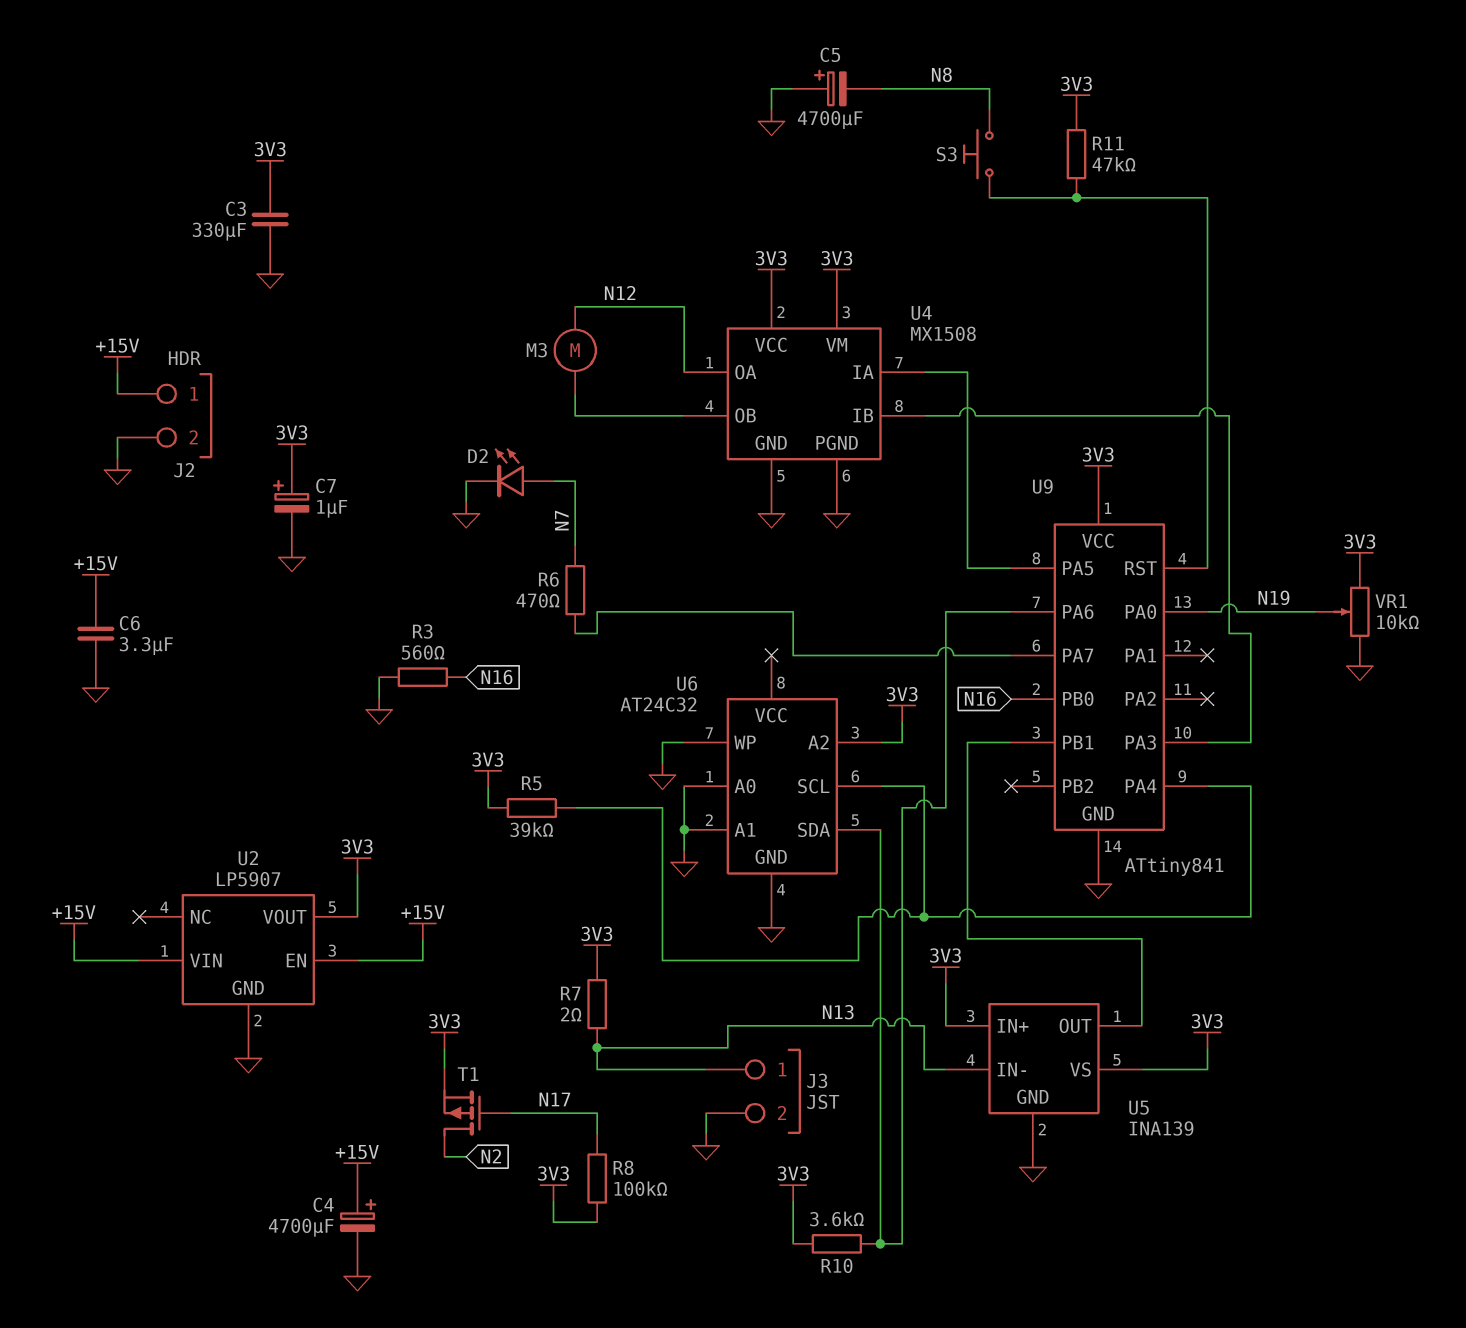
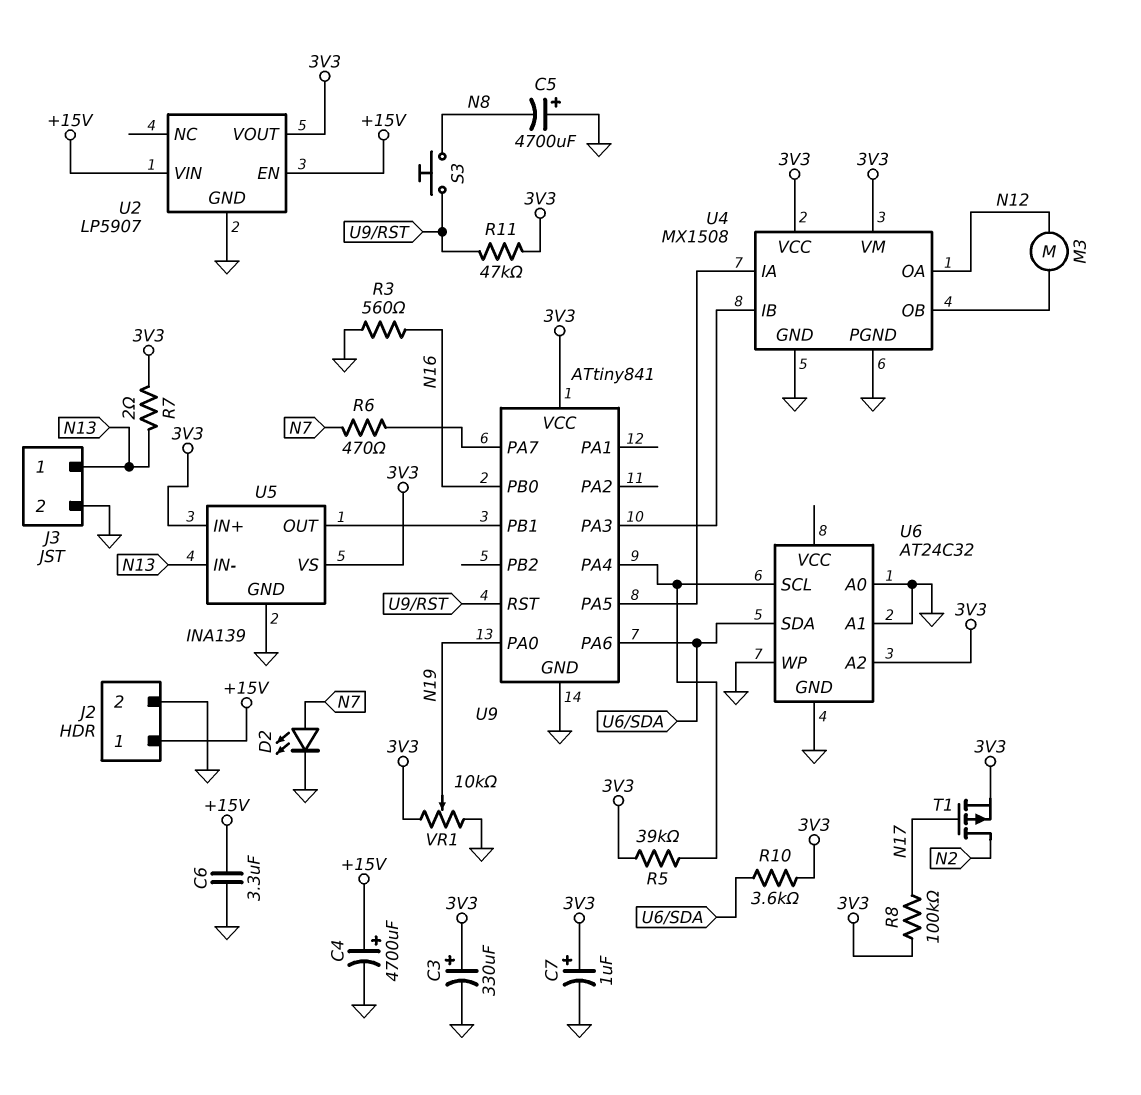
C3: 330uF (3V3, GND) -> 330uF (plus 3V3, minus GND)

